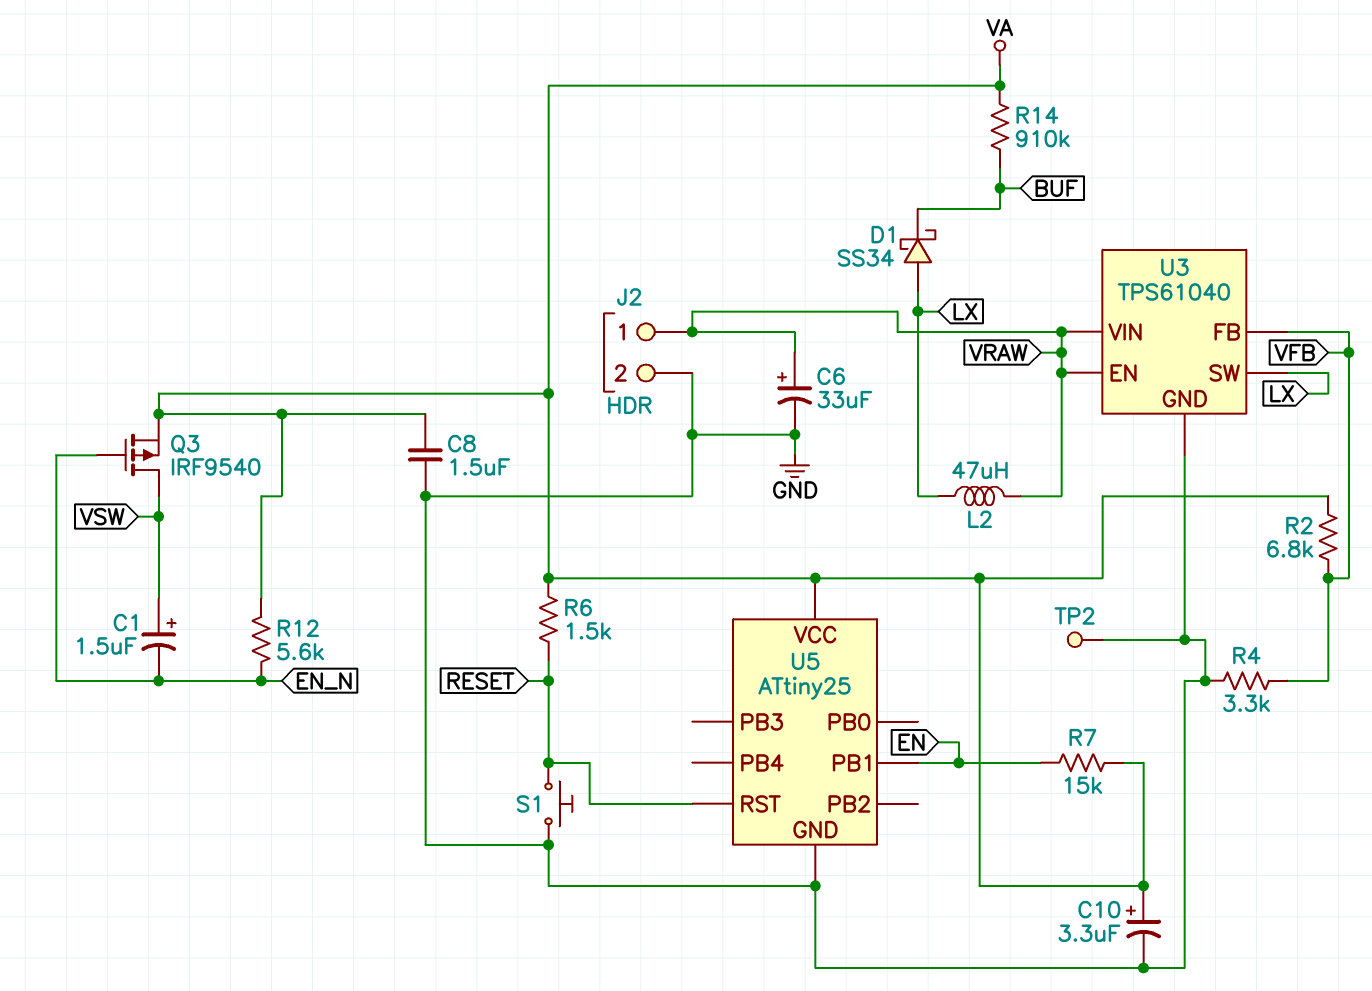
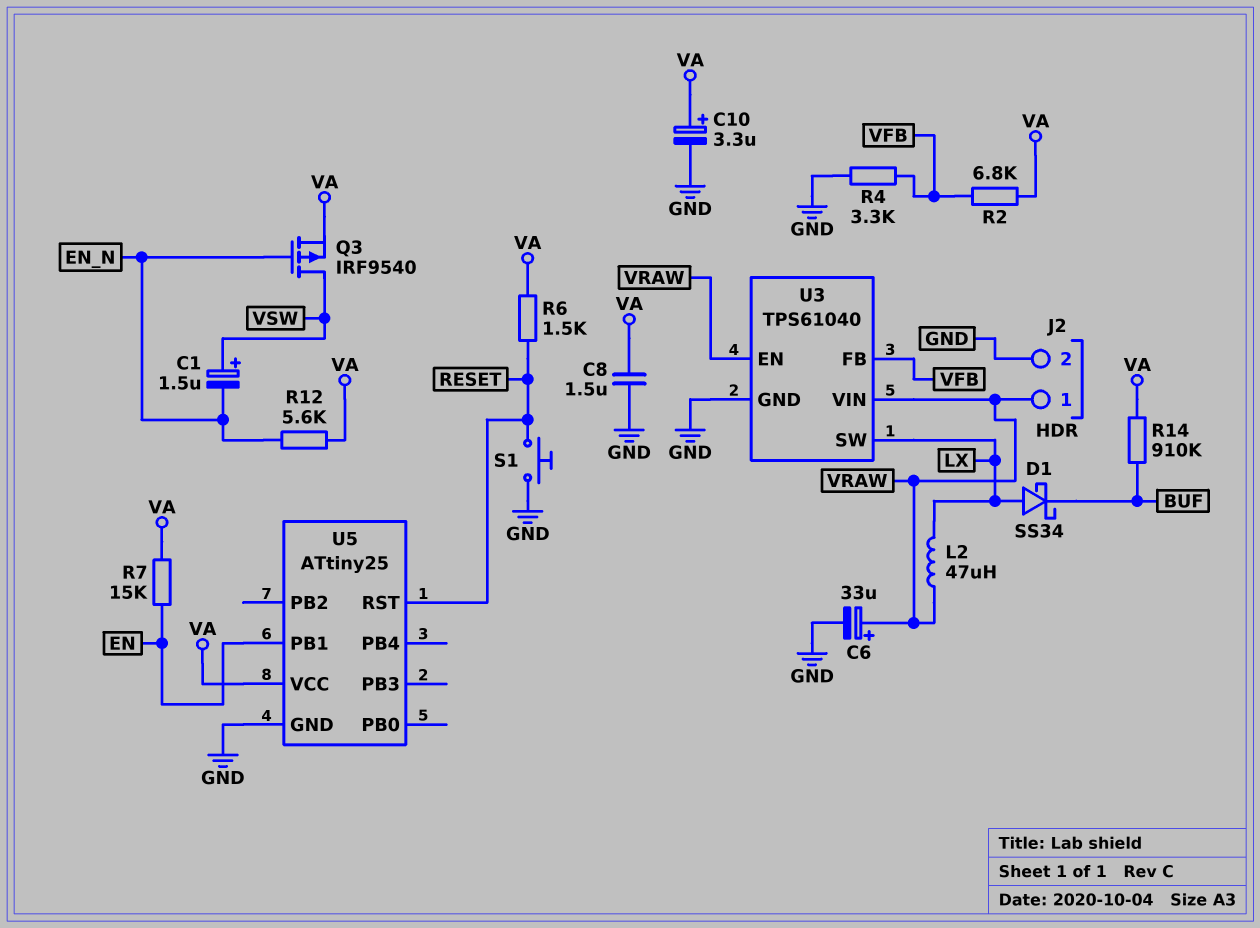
TP2: test point (GND) -> none

